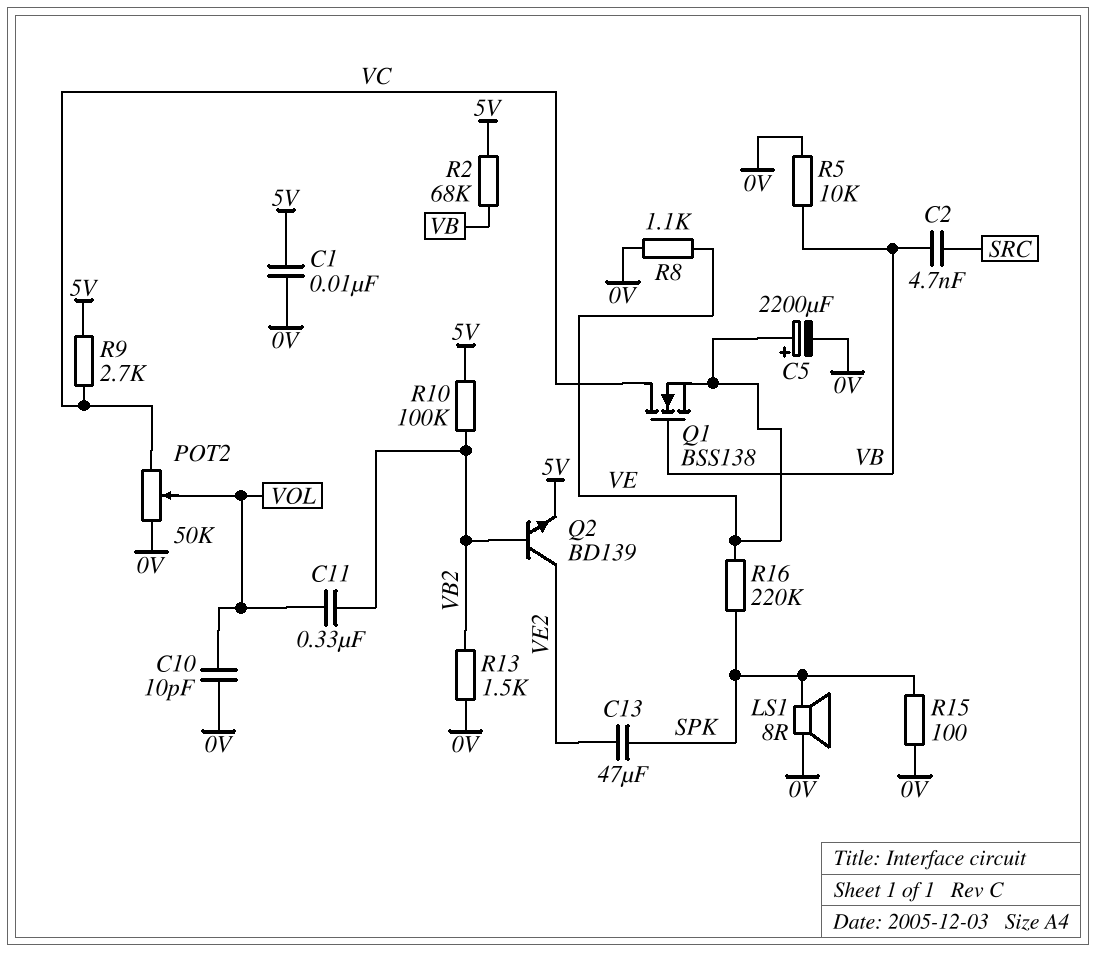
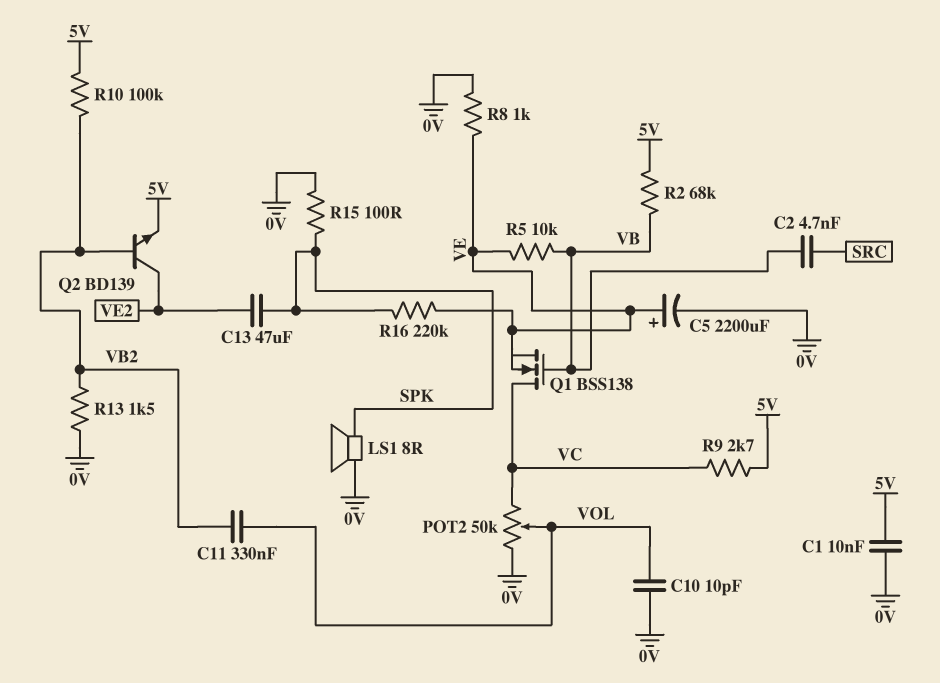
R5: 10k (0V, VB) -> 10k (VB, VE)
R8: 1.1k (0V, VE) -> 1k (0V, VE)

